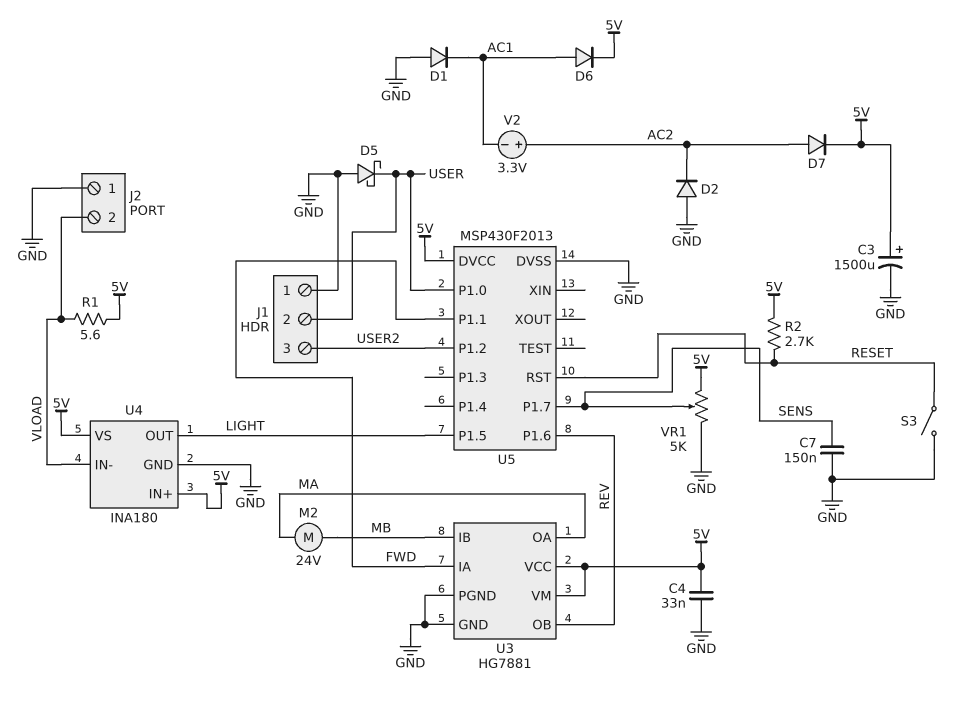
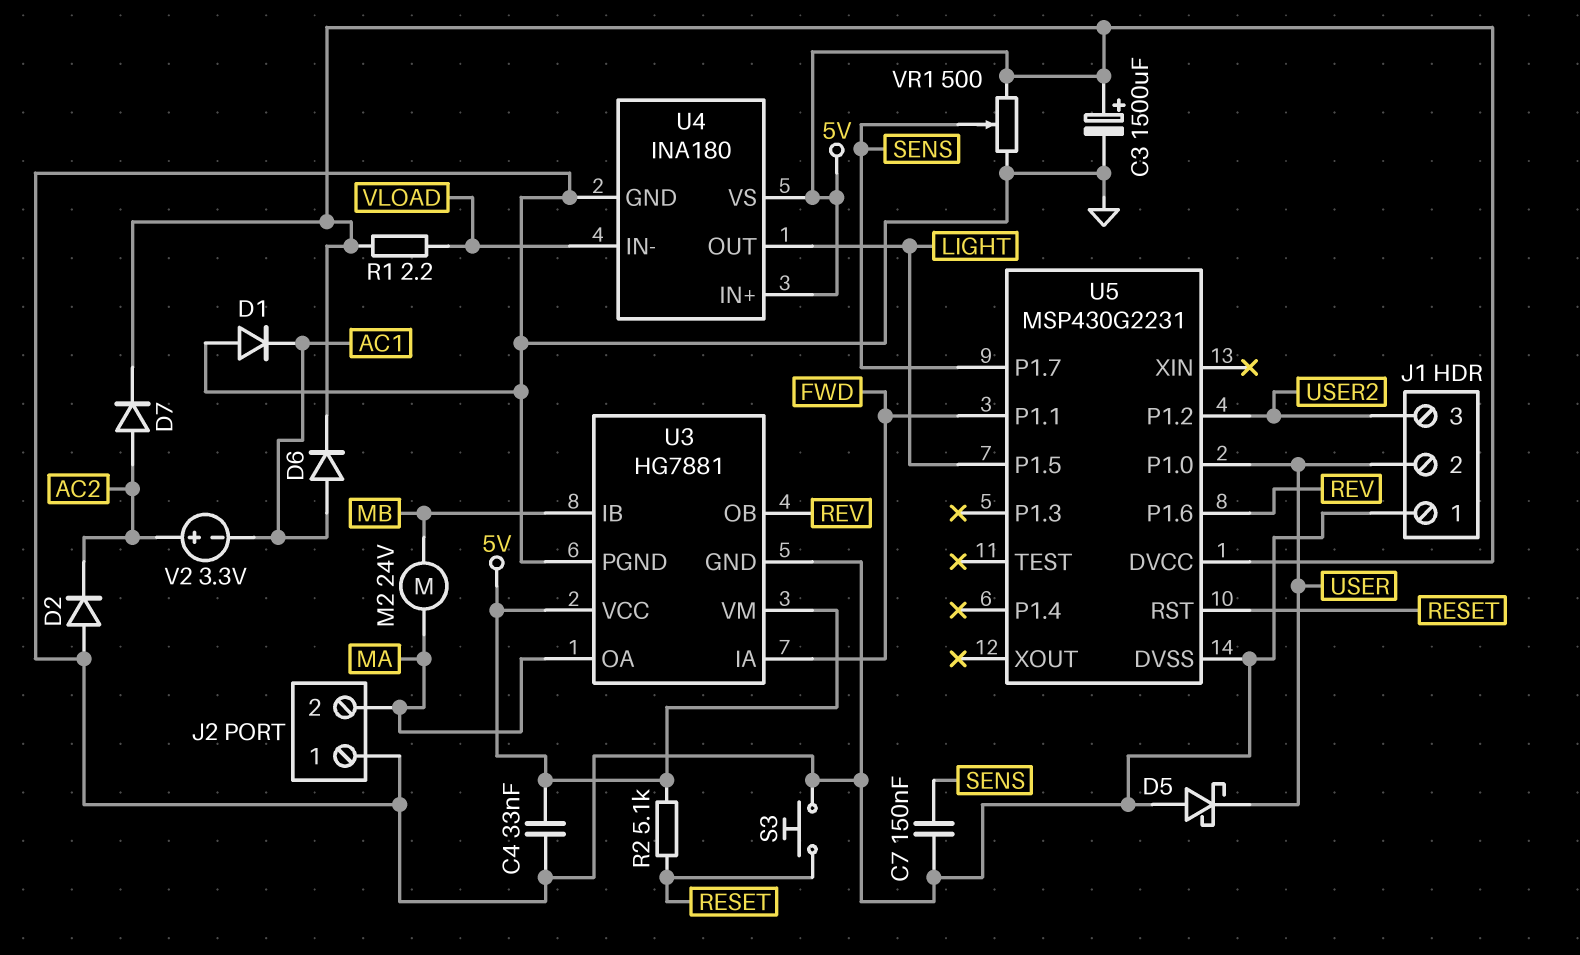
J2 pin 2: VLOAD -> MA
R1: 5.6 (5V, VLOAD) -> 2.2 (5V, VLOAD)
R2: 2.7k (5V, RESET) -> 5.1k (5V, RESET)
S3: switch (GND, RESET) -> button (GND, RESET)
U5: MSP430F2013 -> MSP430G2231
VR1: 5k (5V, GND, wiper SENS) -> 500 (5V, GND, wiper SENS)

